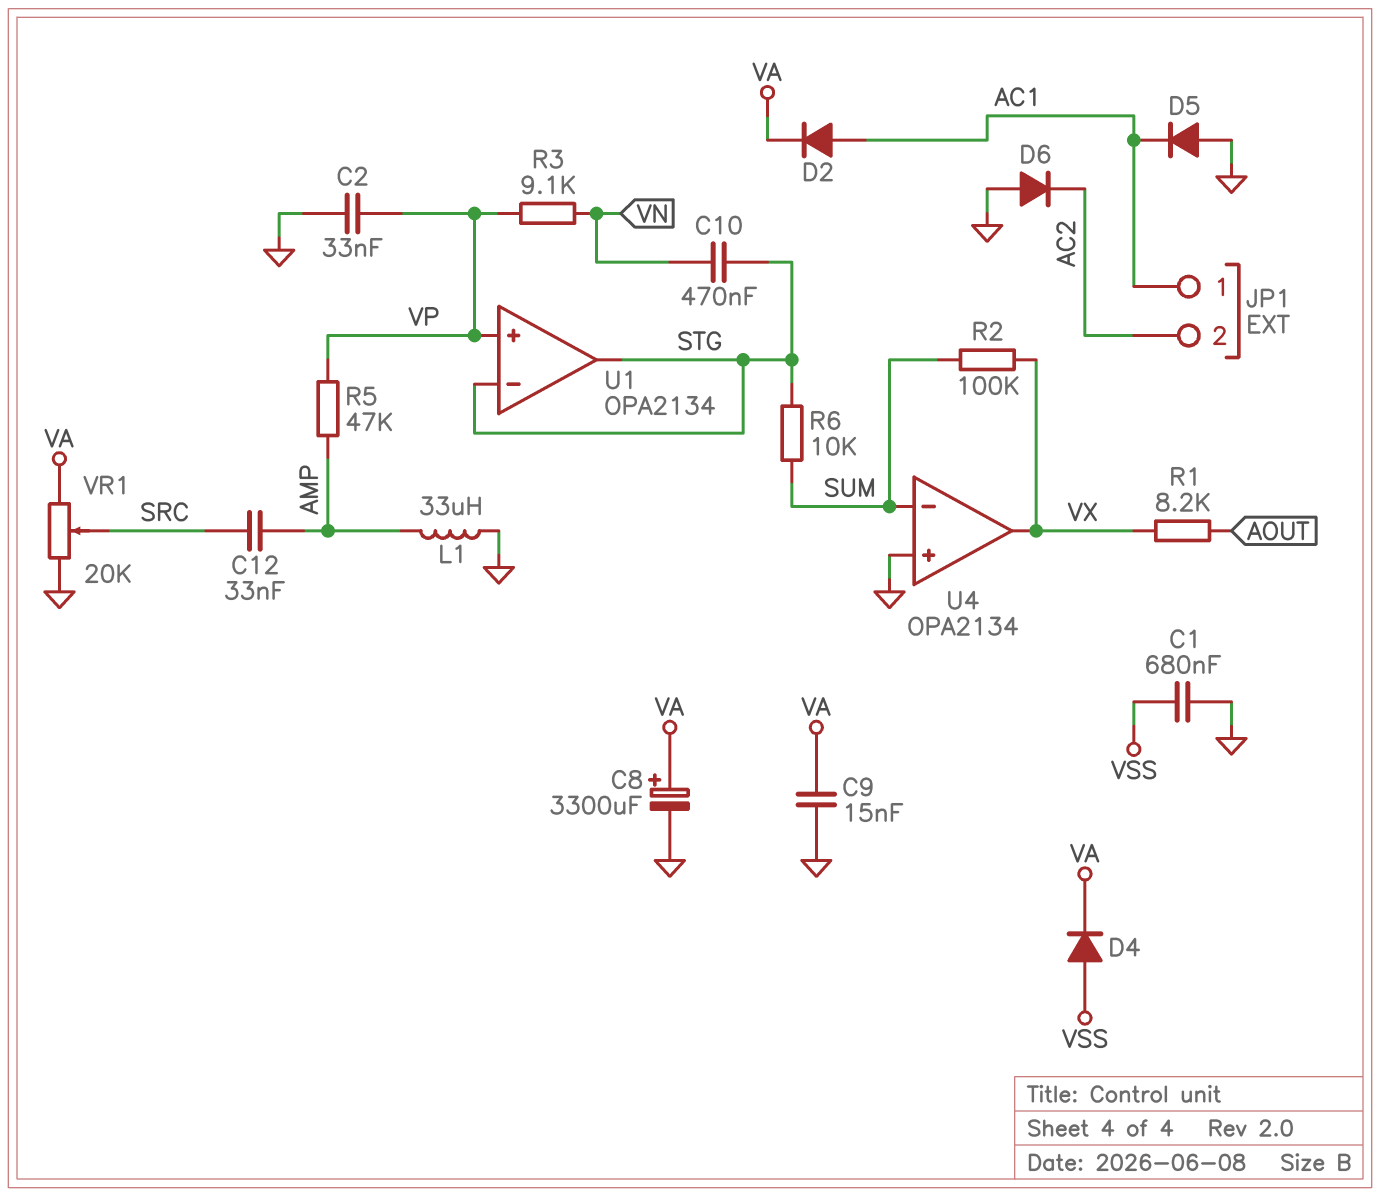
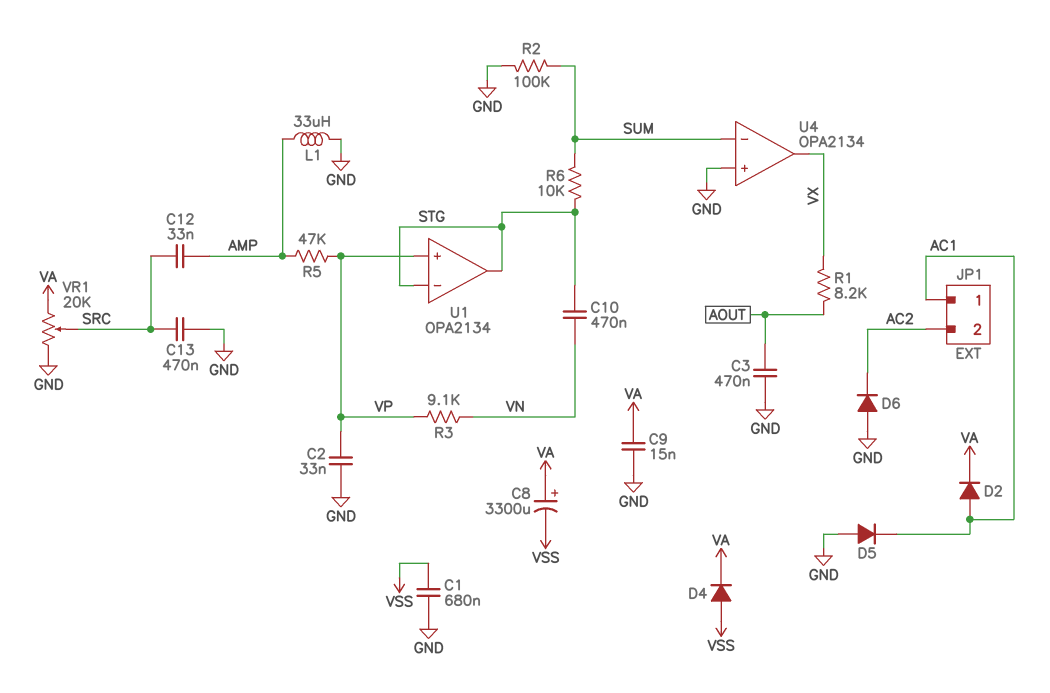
C3: none -> 470nF (AOUT, GND)
C8: 3300uF (plus VA, minus GND) -> 3300uF (plus VA, minus VSS)
C13: none -> 470nF (GND, SRC)
R2: 100k (SUM, VX) -> 100k (GND, SUM)

